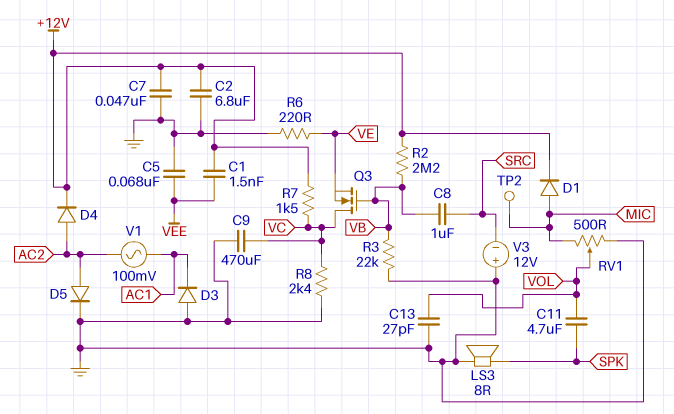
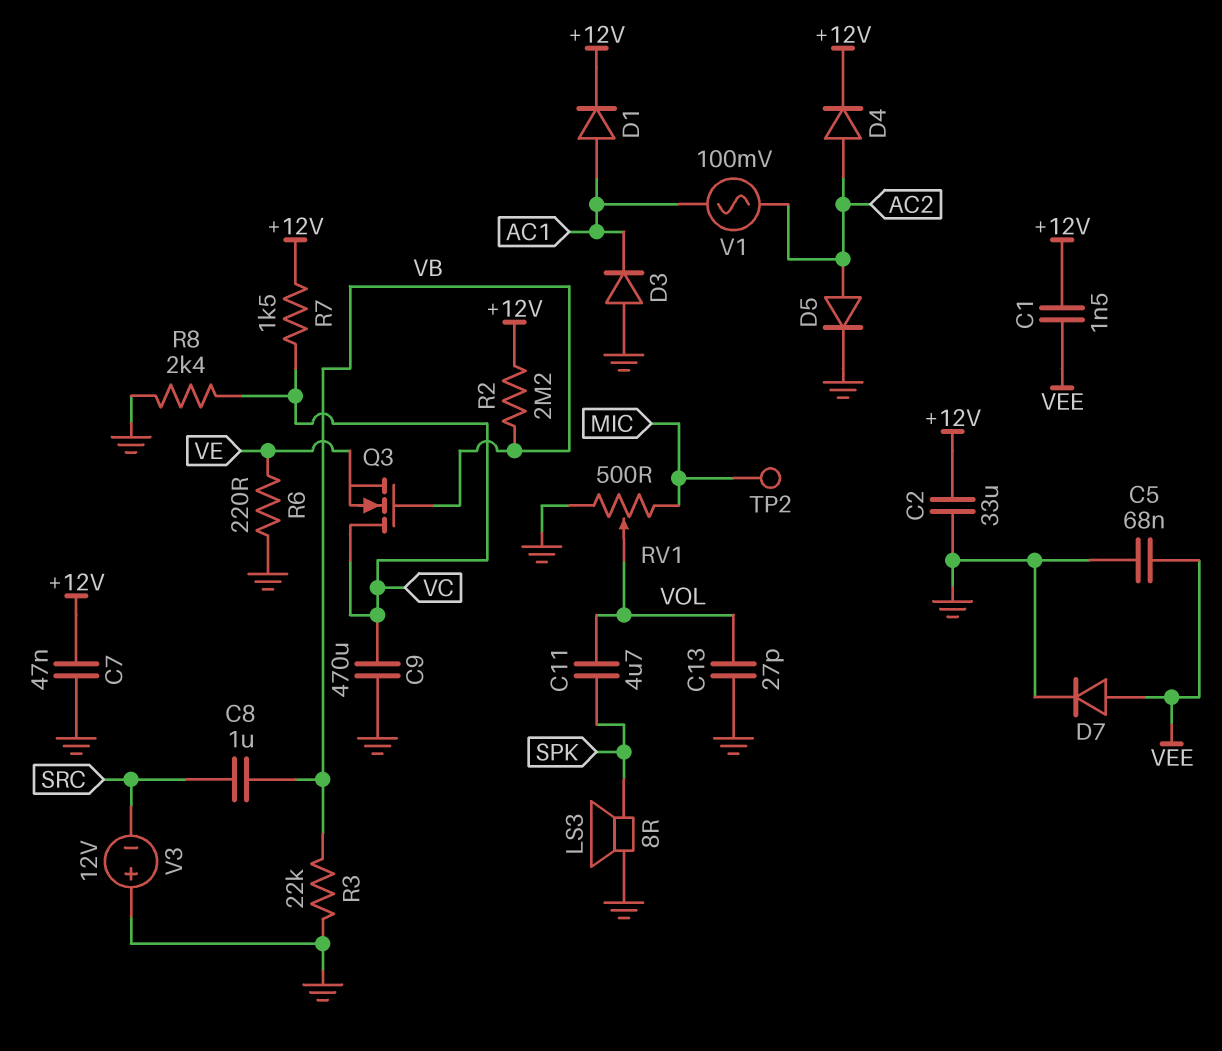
C2: 6.8uF (+12V, GND) -> 33uF (+12V, GND)
D1: diode (A MIC, K +12V) -> diode (A AC1, K +12V)
D7: none -> diode (A VEE, K GND)

